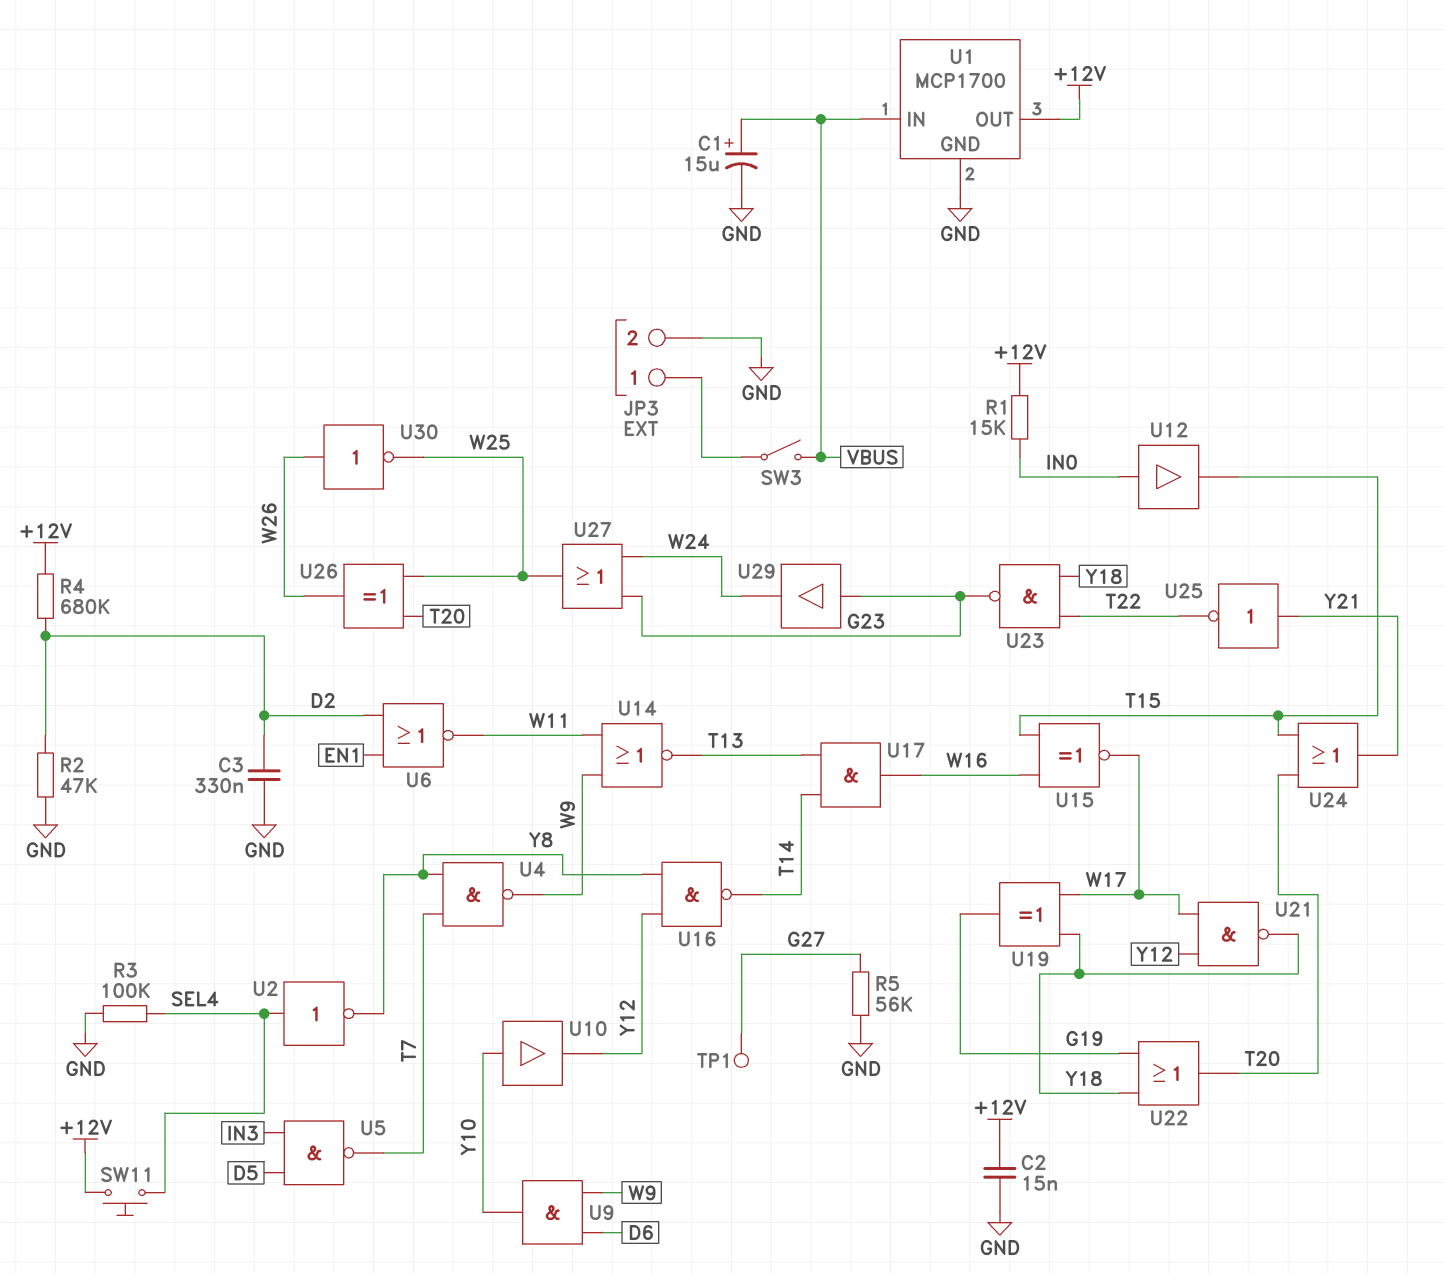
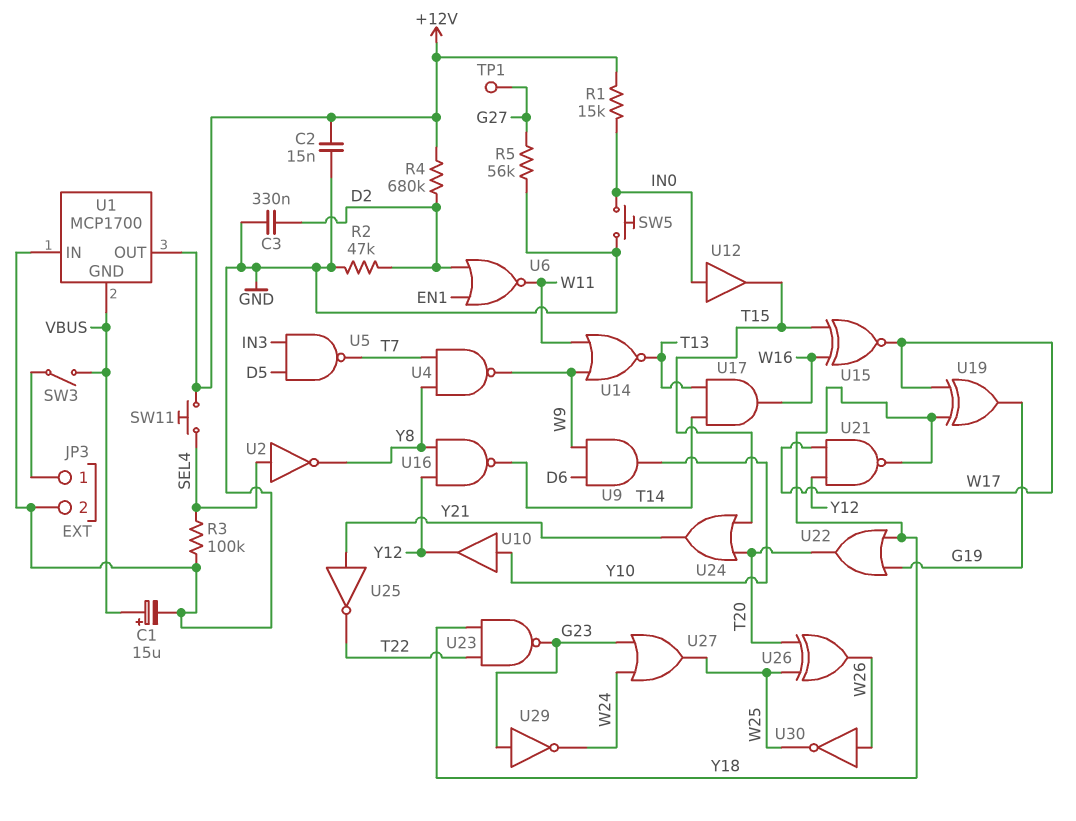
SW5: none -> button (GND, IN0)
U1 pin GND: GND -> VBUS
U1 pin IN: VBUS -> GND
U29: buffer (in G23, out W24) -> NOT (in G23, out W24)

